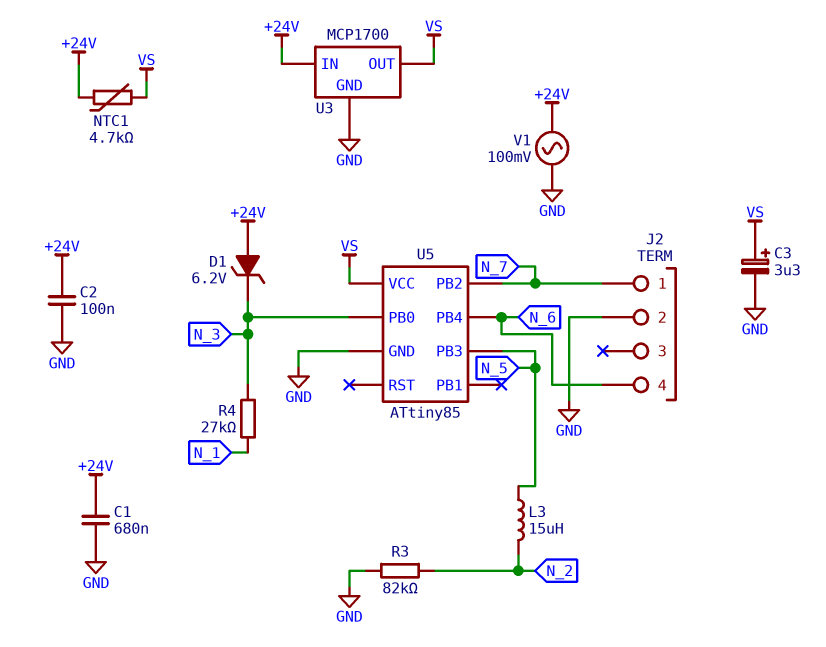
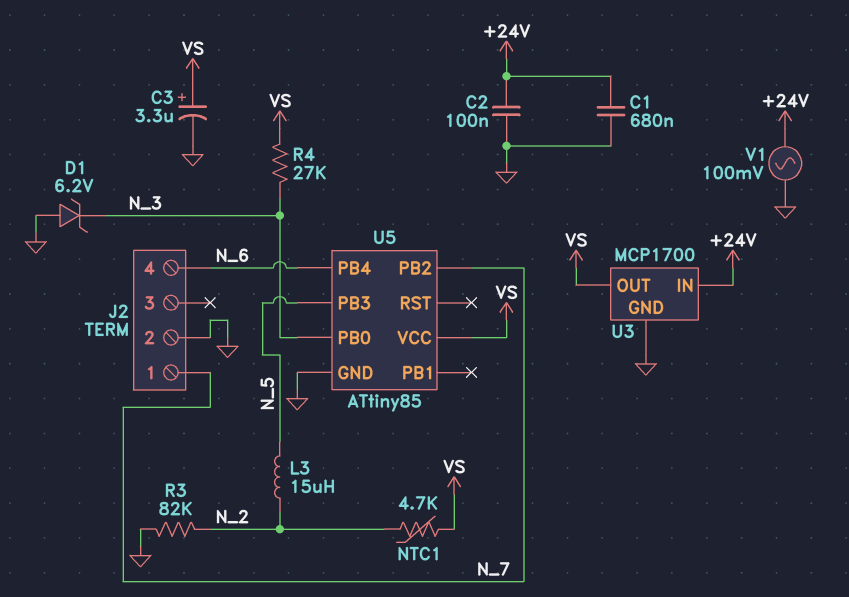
D1: zener 6.2V (A +24V, K N_3) -> zener 6.2V (A GND, K N_3)
NTC1: 4.7k (+24V, VS) -> 4.7k (N_2, VS)
R4: 27k (N_1, N_3) -> 27k (N_3, VS)

